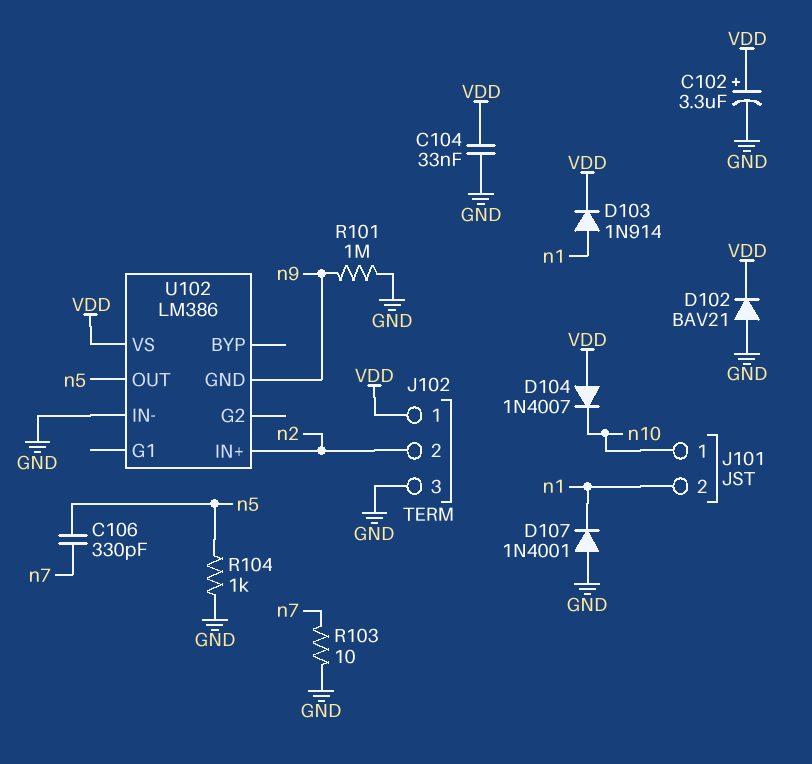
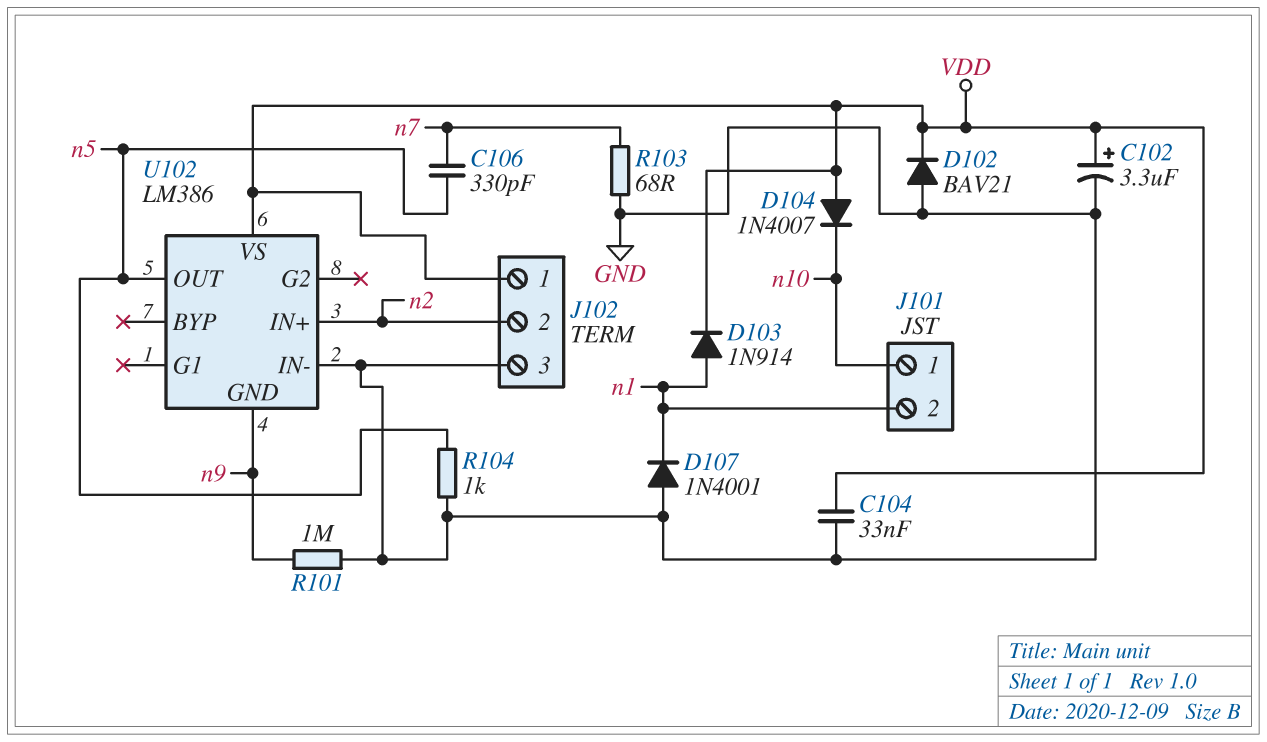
R103: 10 (GND, n7) -> 68 (GND, n7)

